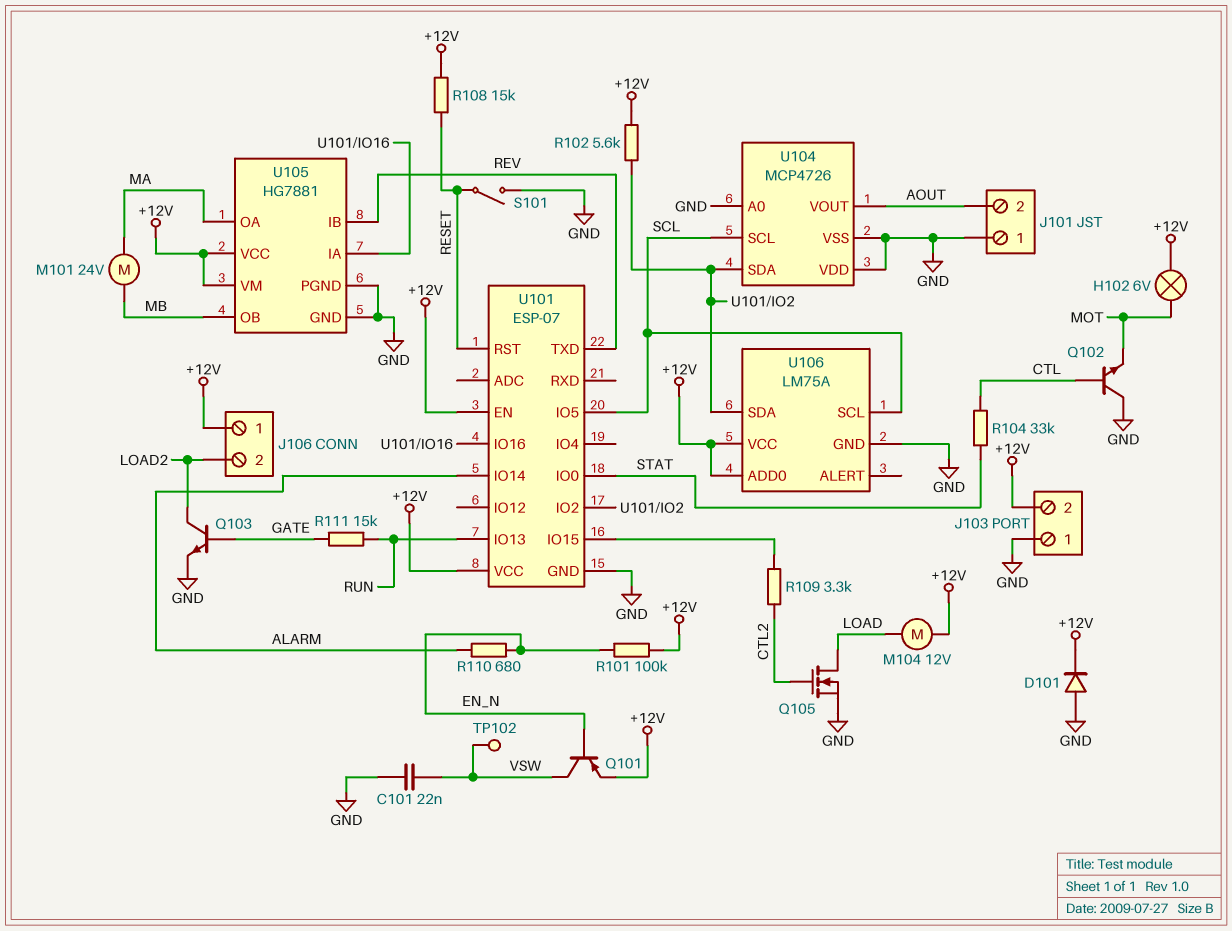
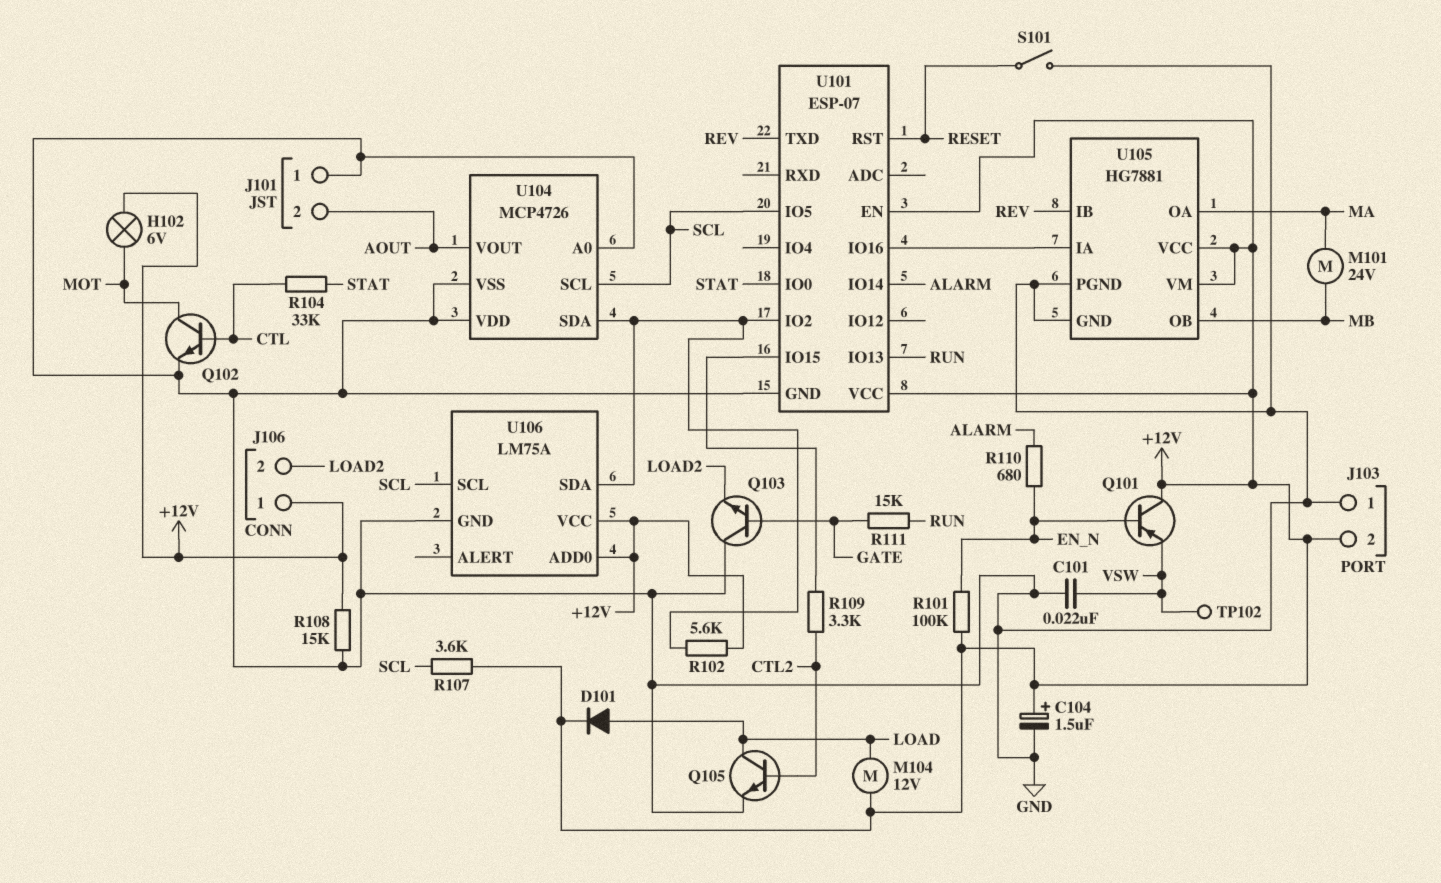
C104: none -> 1.5uF (plus +12V, minus GND)
D101: diode (A GND, K +12V) -> diode (A LOAD, K +12V)
Q101: PNP (B EN_N, C VSW, E +12V) -> PNP (B EN_N, C +12V, E VSW)
Q102: NPN (B CTL, C GND, E MOT) -> NPN (B CTL, C MOT, E GND)
Q103: NPN (B GATE, C LOAD2, E GND) -> NPN (B GATE, C GND, E LOAD2)
Q105: NMOS (G CTL2, D LOAD, S GND) -> NPN (B CTL2, C LOAD, E GND)
R107: none -> 3.6k (+12V, SCL)
R108: 15k (+12V, RESET) -> 15k (+12V, GND)

